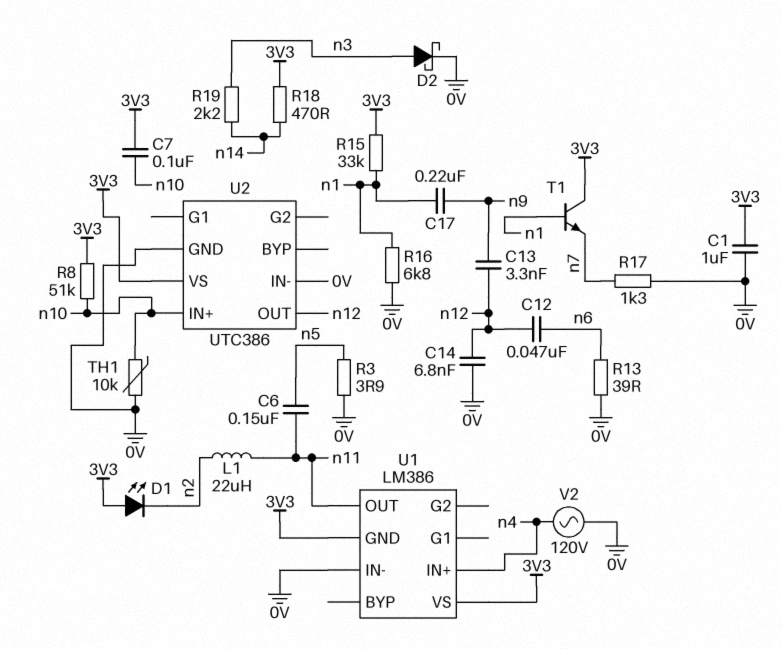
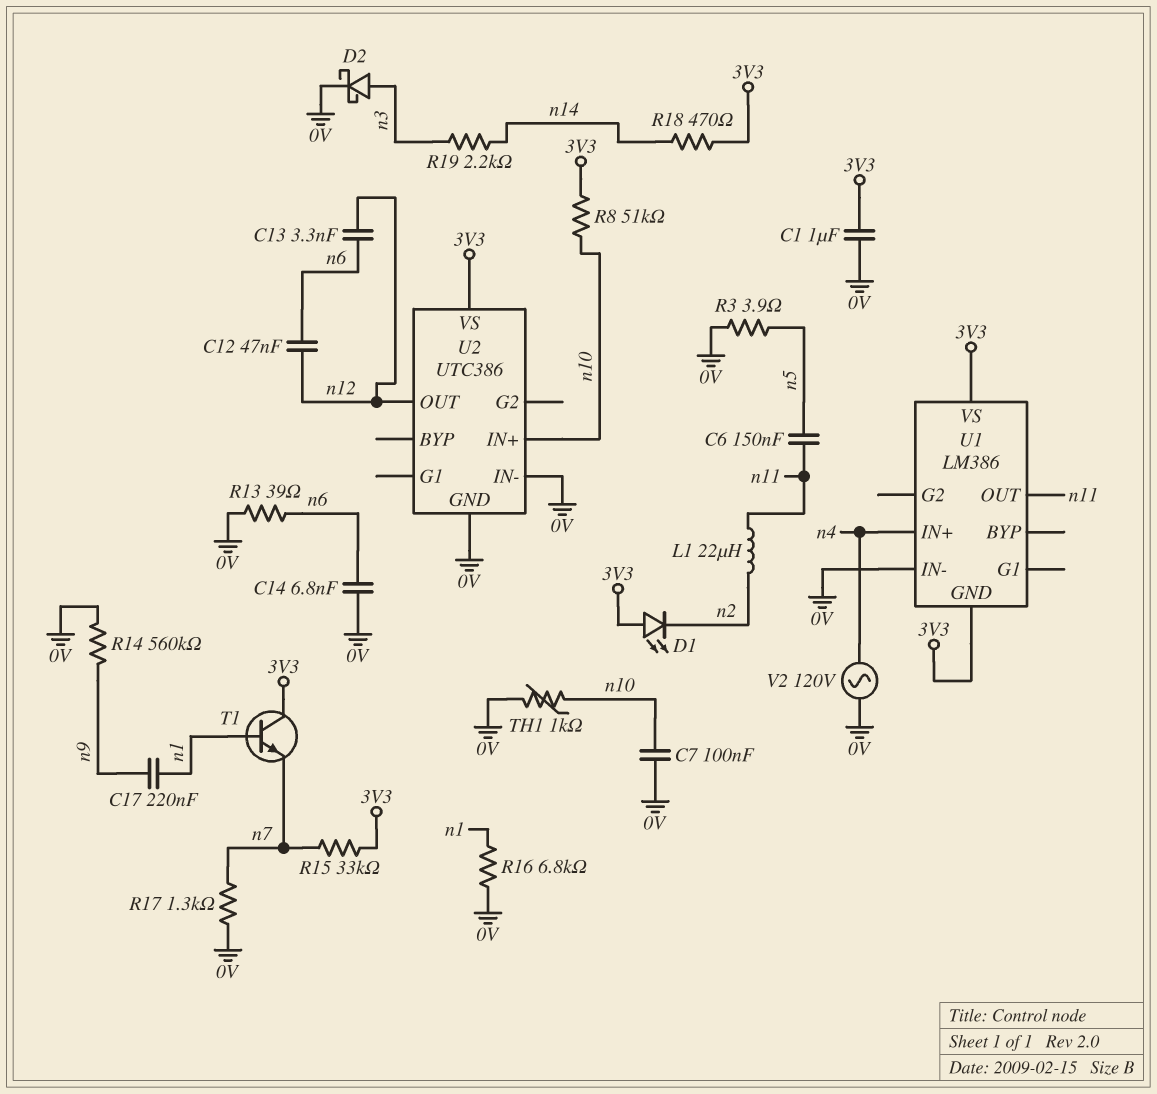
C7: 100nF (3V3, n10) -> 100nF (0V, n10)
C13: 3.3nF (n9, n12) -> 3.3nF (n6, n12)
C14: 6.8nF (0V, n12) -> 6.8nF (0V, n6)
R14: none -> 560k (0V, n9)
R15: 33k (3V3, n1) -> 33k (3V3, n7)
TH1: 10k (0V, n10) -> 1k (0V, n10)

